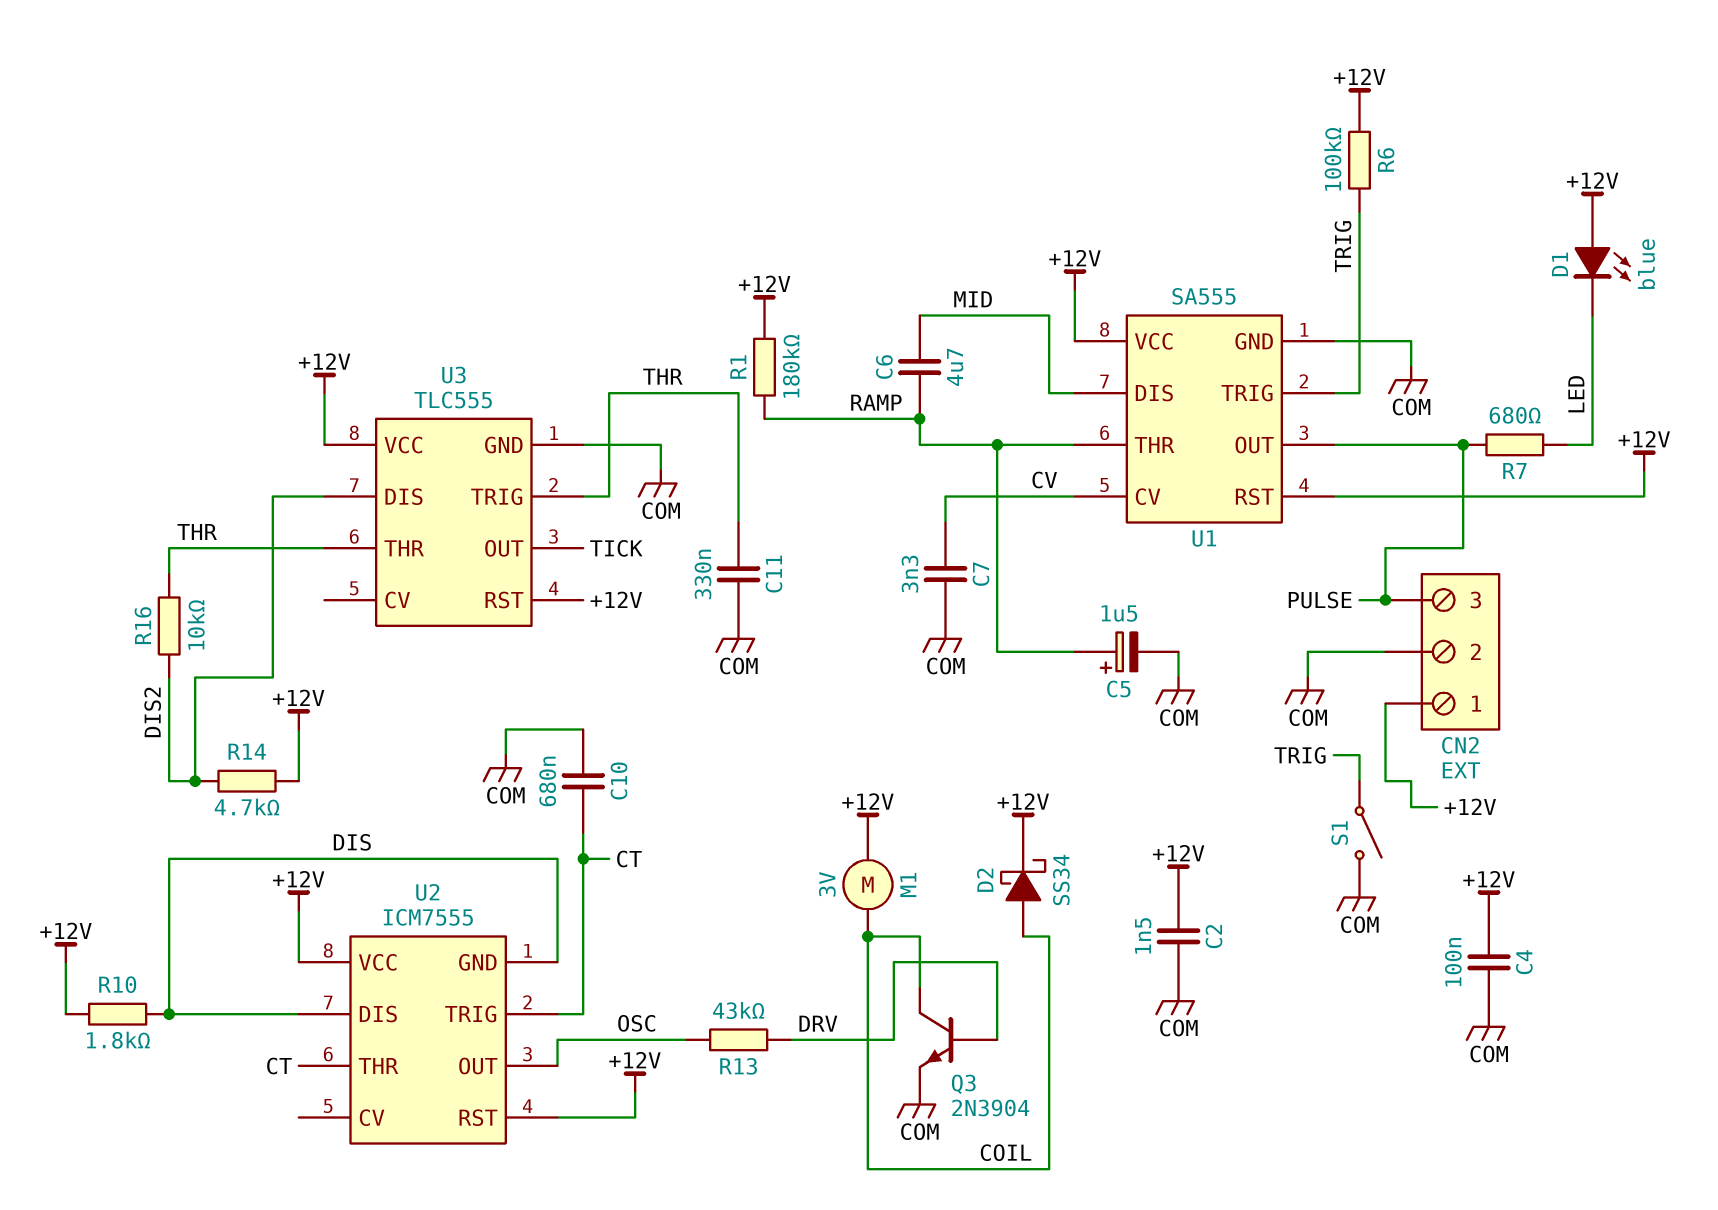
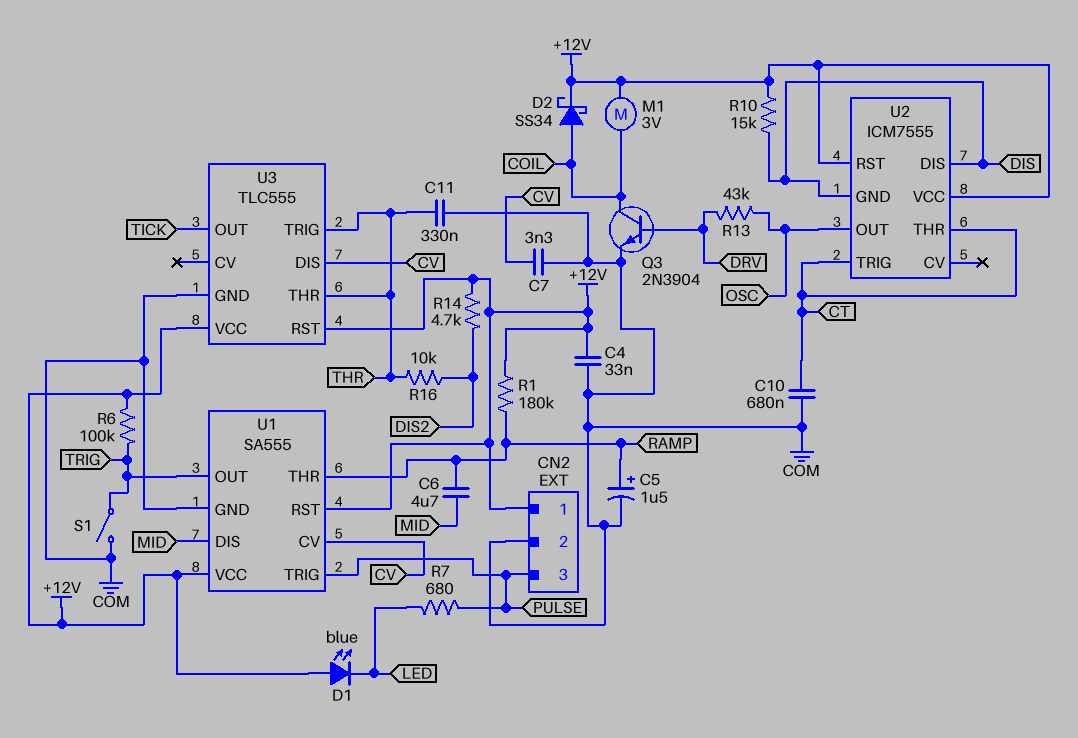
C2: 1.5nF (+12V, COM) -> none
C4: 100nF (+12V, COM) -> 33nF (+12V, COM)
R10: 1.8k (+12V, DIS) -> 15k (+12V, DIS)
U1 pin OUT: PULSE -> TRIG
U1 pin TRIG: TRIG -> PULSE
U3 pin DIS: DIS2 -> CV

